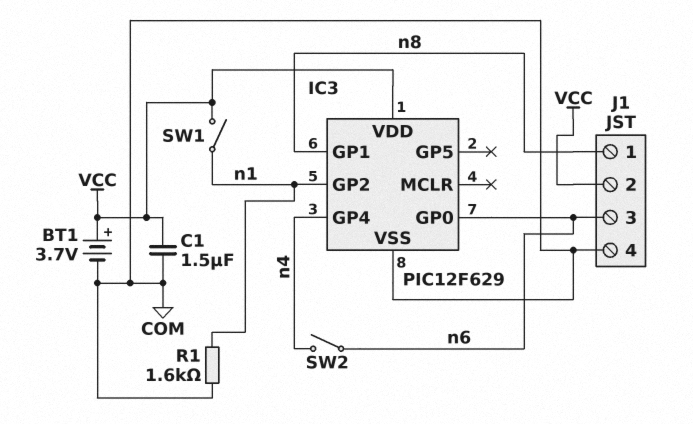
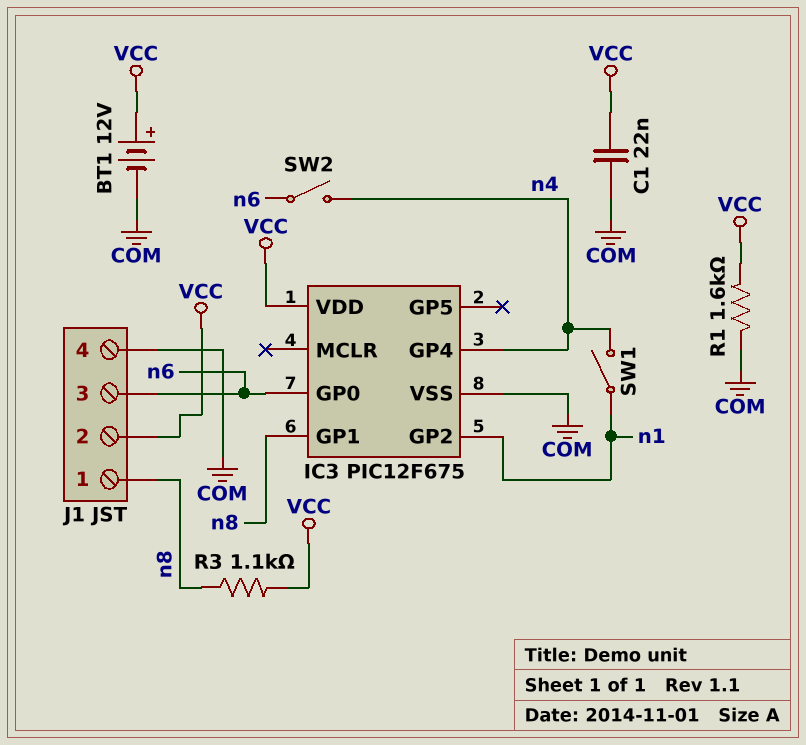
BT1: 3.7V (plus VCC, minus COM) -> 12V (plus VCC, minus COM)
C1: 1.5uF (COM, VCC) -> 22nF (COM, VCC)
IC3: PIC12F629 -> PIC12F675
R1: 1.6k (COM, n1) -> 1.6k (COM, VCC)
R3: none -> 1.1k (VCC, n8)
SW1: switch (VCC, n1) -> switch (n1, n4)

